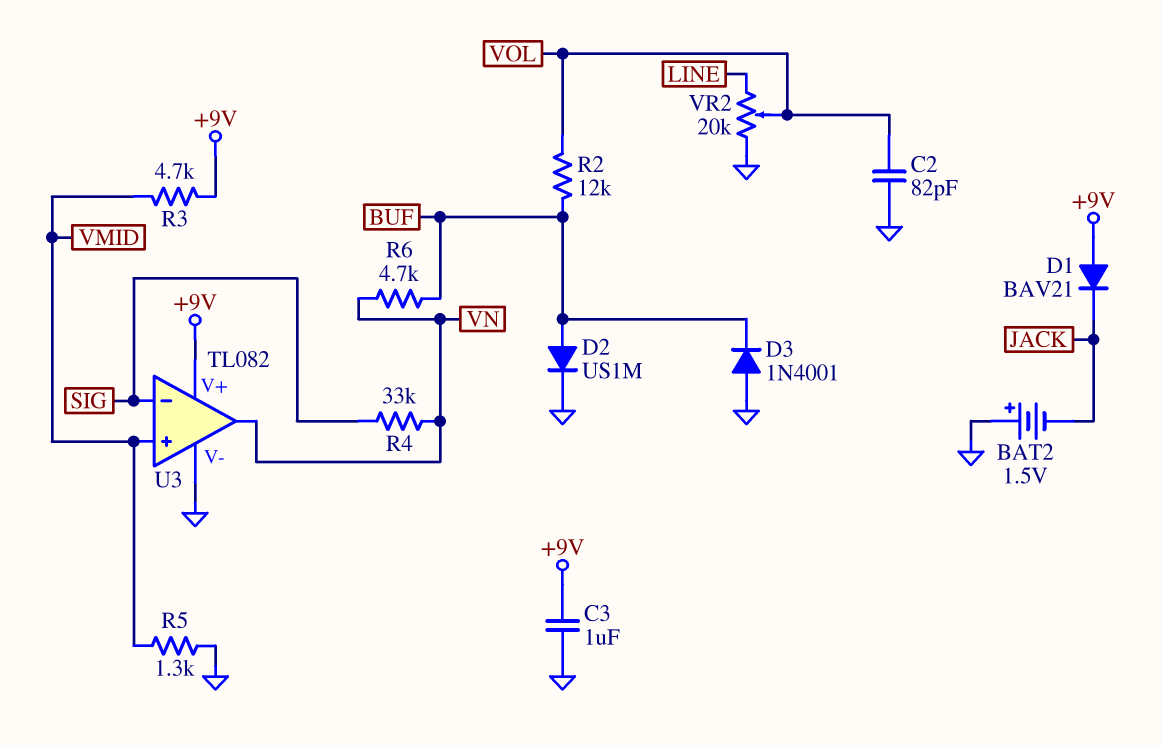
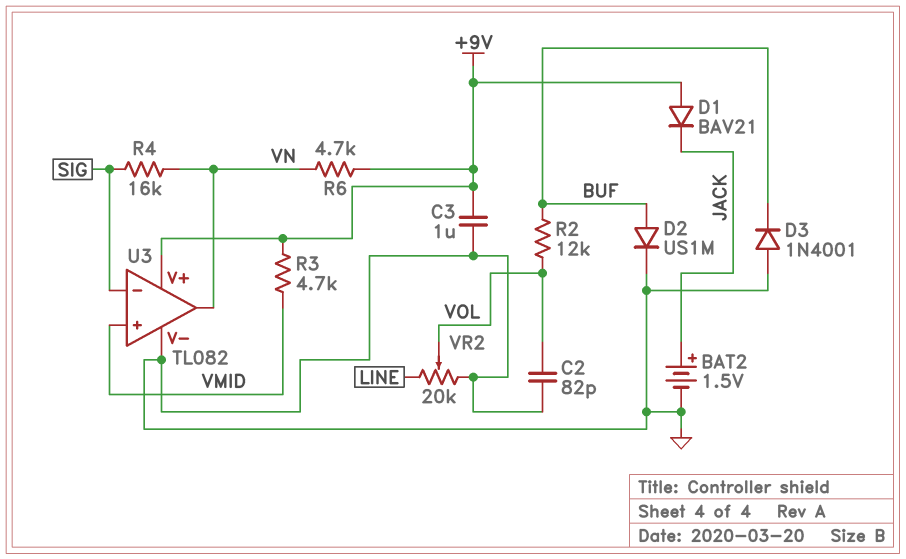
BAT2: 1.5V (plus GND, minus JACK) -> 1.5V (plus JACK, minus GND)
R4: 33k (SIG, VN) -> 16k (SIG, VN)
R5: 1.3k (GND, VMID) -> none
R6: 4.7k (BUF, VN) -> 4.7k (+9V, VN)

